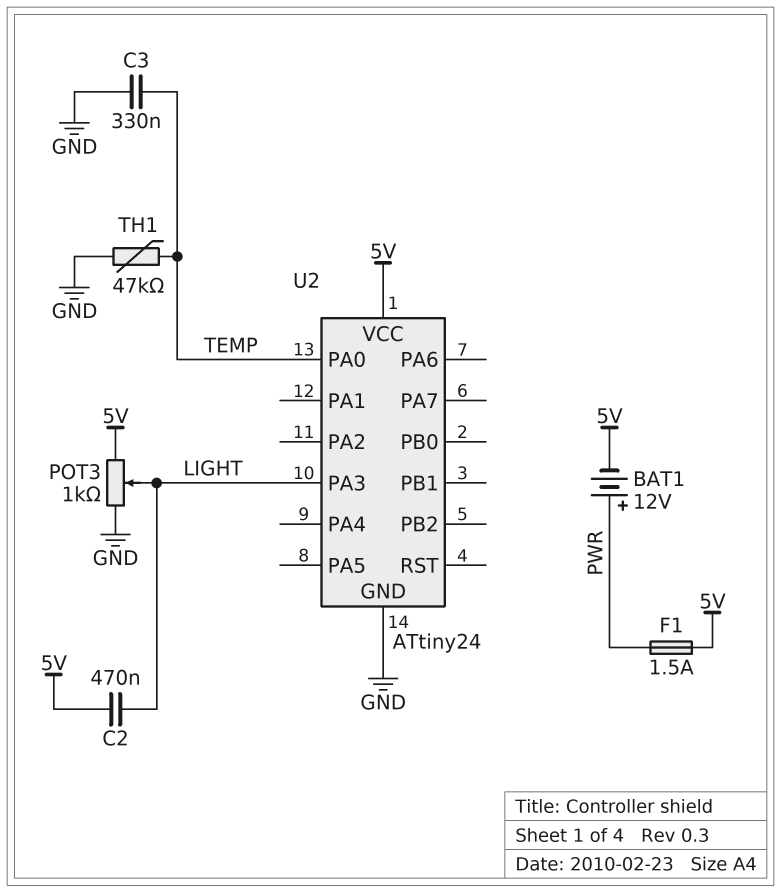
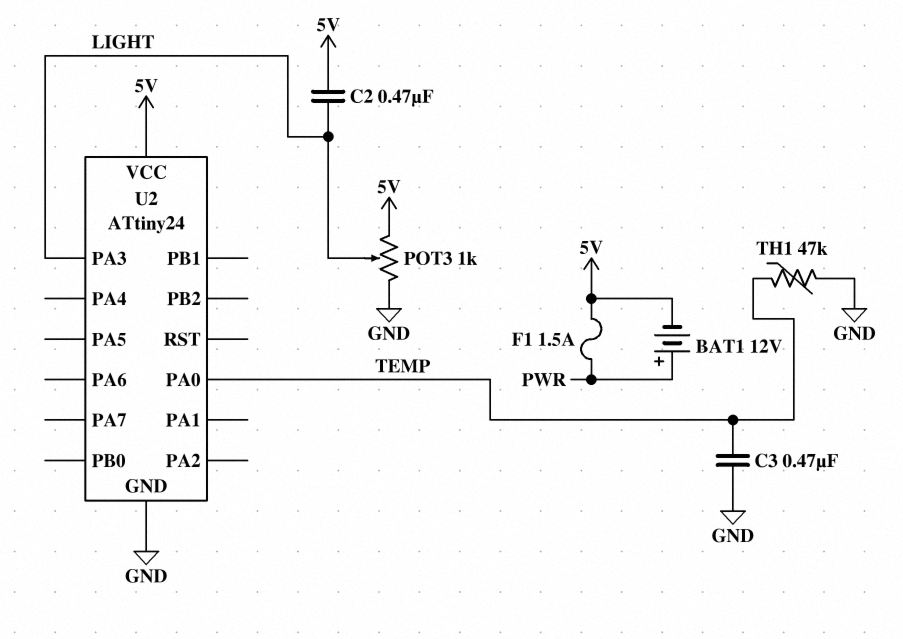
C3: 330nF (GND, TEMP) -> 470nF (GND, TEMP)

